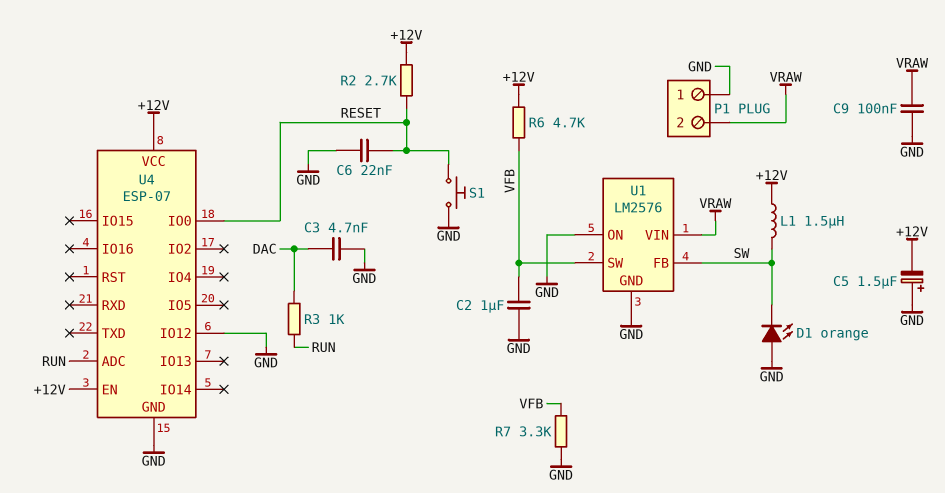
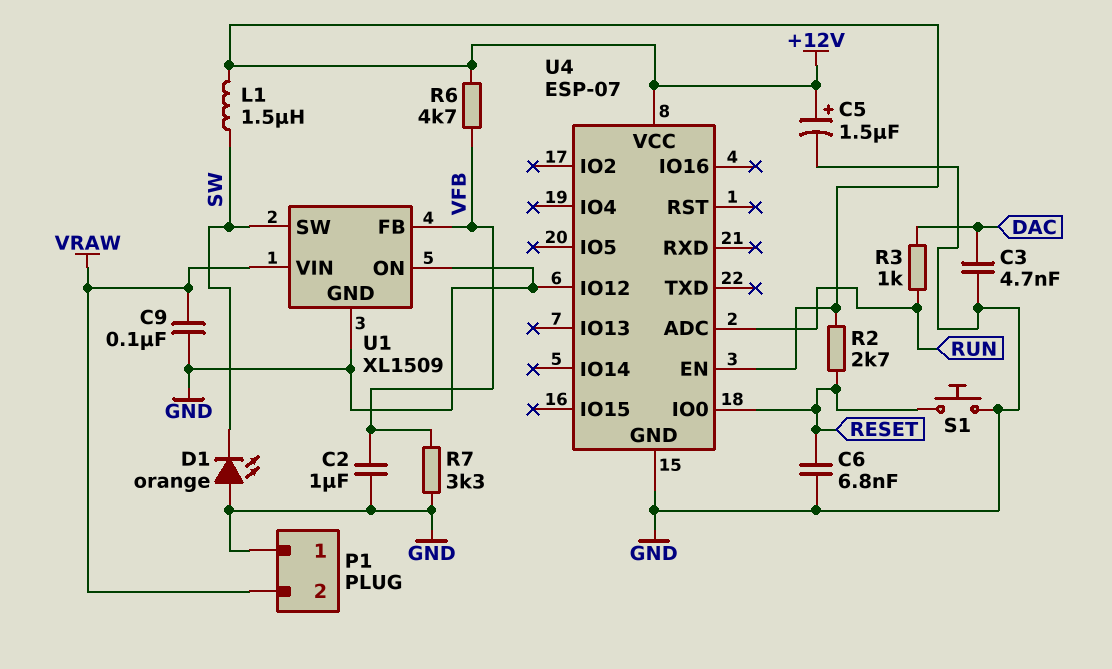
C5: 1.5uF (plus GND, minus +12V) -> 1.5uF (plus +12V, minus GND)
C6: 22nF (GND, RESET) -> 6.8nF (GND, RESET)
U1: LM2576 -> XL1509
U1 pin FB: SW -> VFB
U1 pin SW: VFB -> SW

